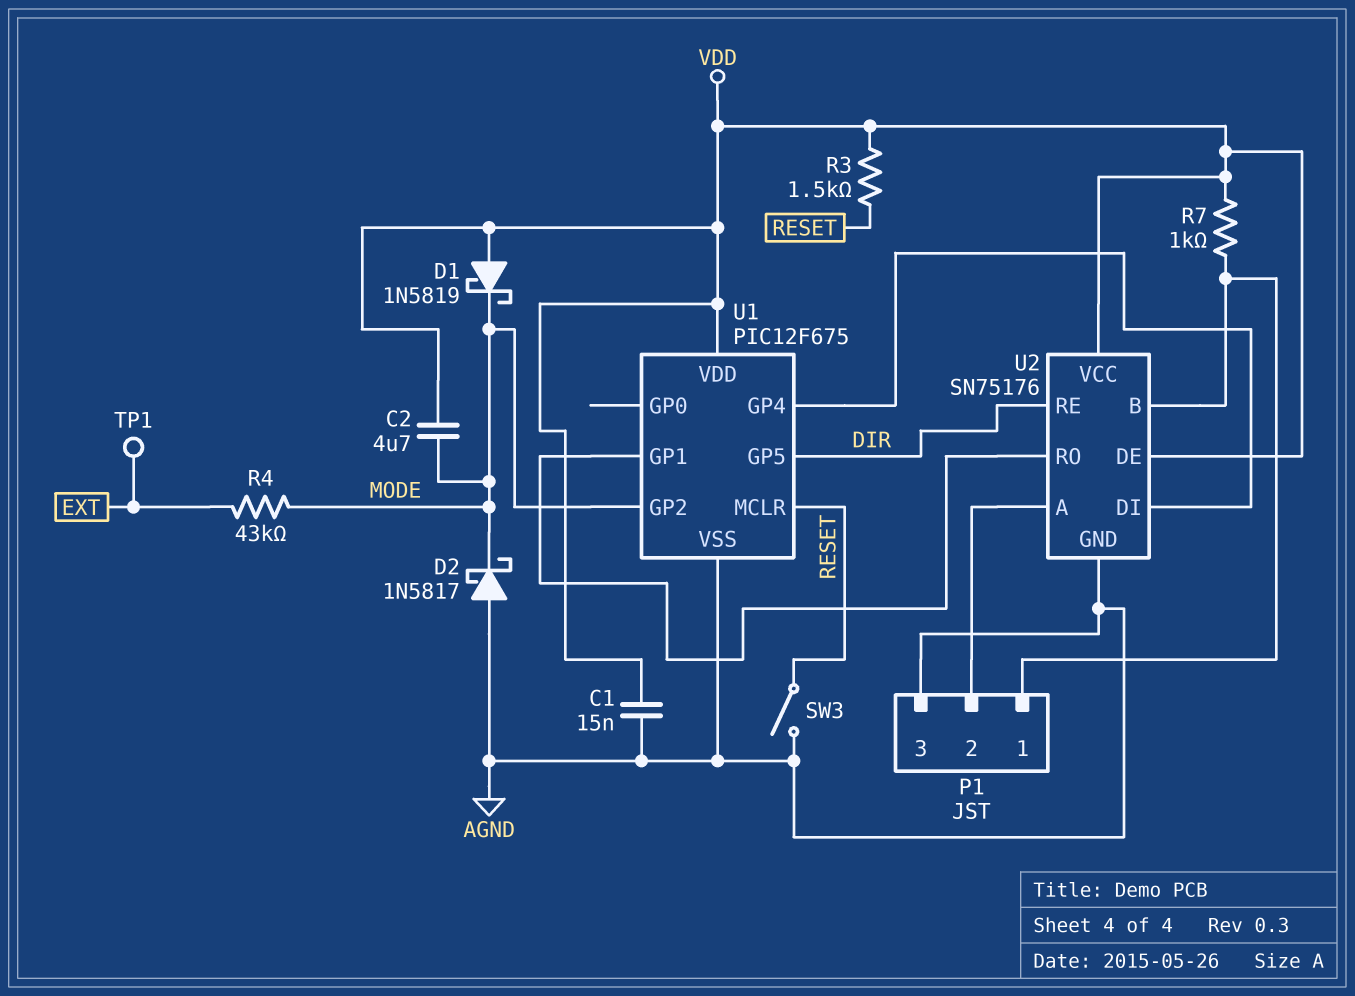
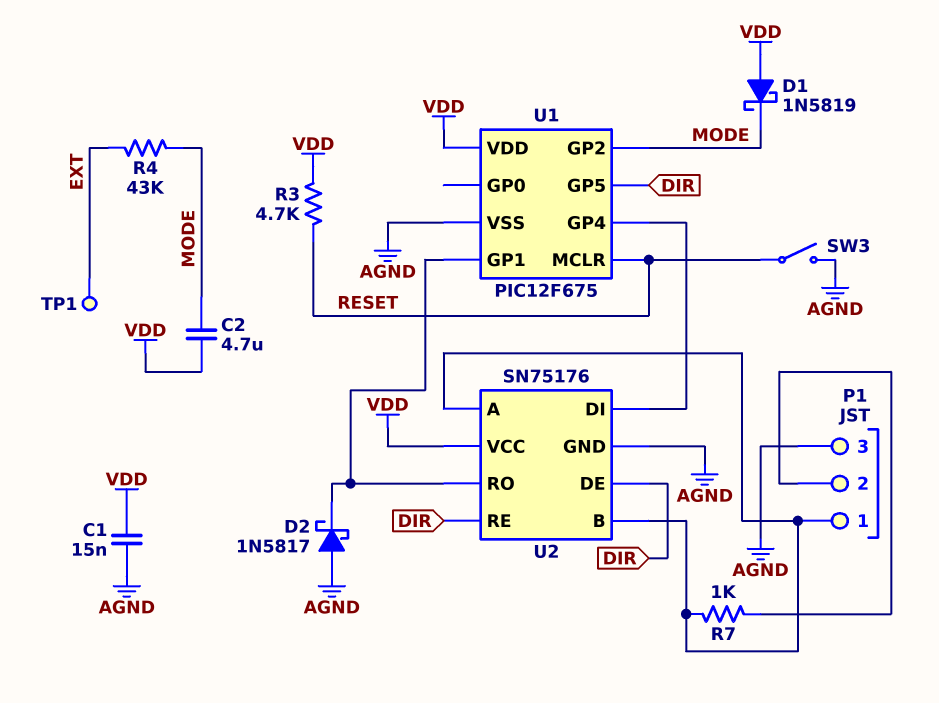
D2: schottky 1N5817 (A AGND, K MODE) -> schottky 1N5817 (A AGND, K U1/GP1)
R3: 1.5k (RESET, VDD) -> 4.7k (RESET, VDD)
R7: 1k (P1/1, VDD) -> 1k (P1/1, P1/2)
U2 pin A: P1/2 -> P1/1
U2 pin DE: VDD -> DIR

